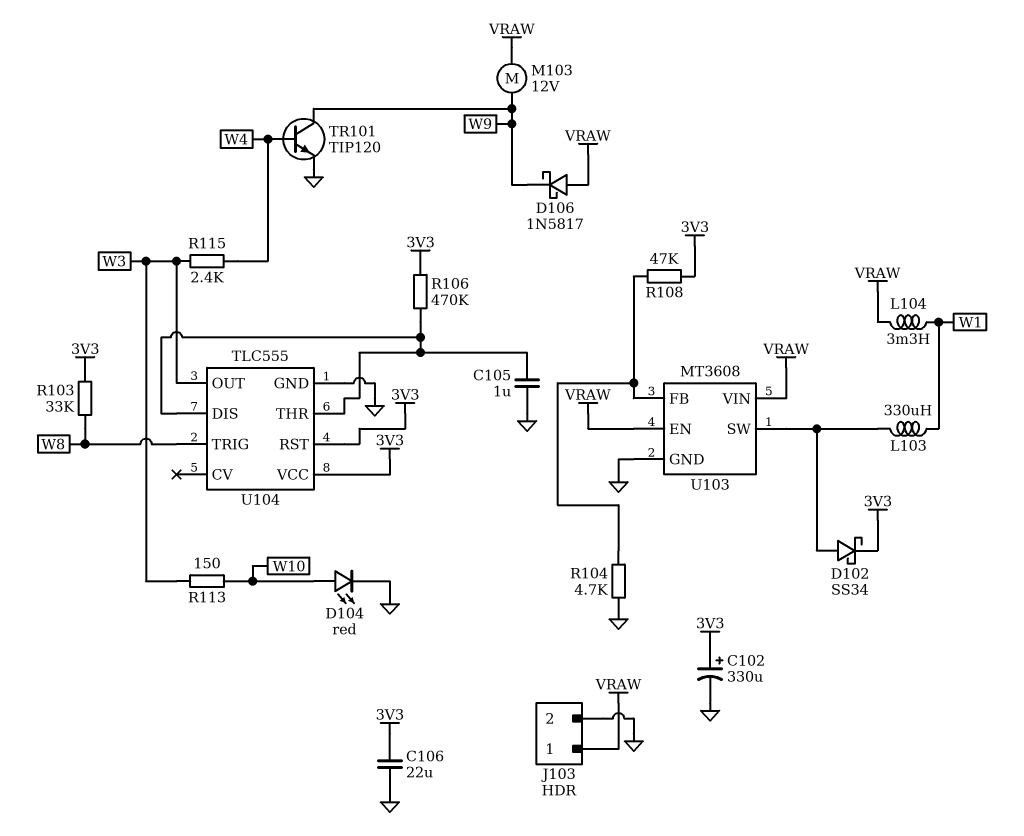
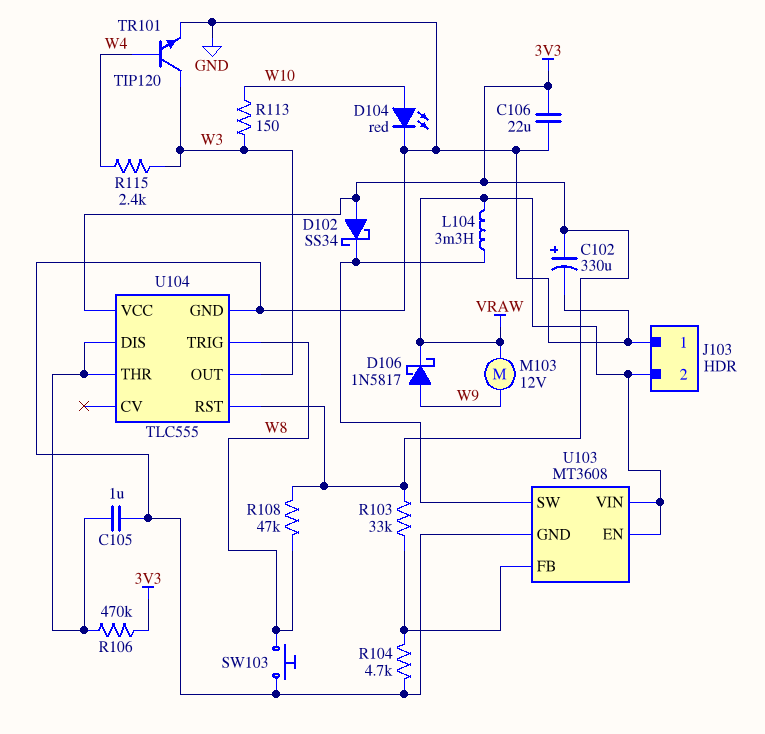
D102: schottky SS34 (A U103/SW, K 3V3) -> schottky SS34 (A 3V3, K U103/SW)
D106: schottky 1N5817 (A VRAW, K W9) -> schottky 1N5817 (A W9, K VRAW)
J103 pin 1: VRAW -> GND
J103 pin 2: GND -> VRAW
L103: 330uH (U103/SW, W1) -> none
L104: 3.3mH (VRAW, W1) -> 3.3mH (U103/SW, VRAW)
R103: 33k (3V3, W8) -> 33k (3V3, U103/FB)
R108: 47k (3V3, U103/FB) -> 47k (3V3, W8)
SW103: none -> button (GND, W8)
TR101: NPN TIP120 (B W4, C W9, E GND) -> NPN TIP120 (B W4, C W3, E GND)

